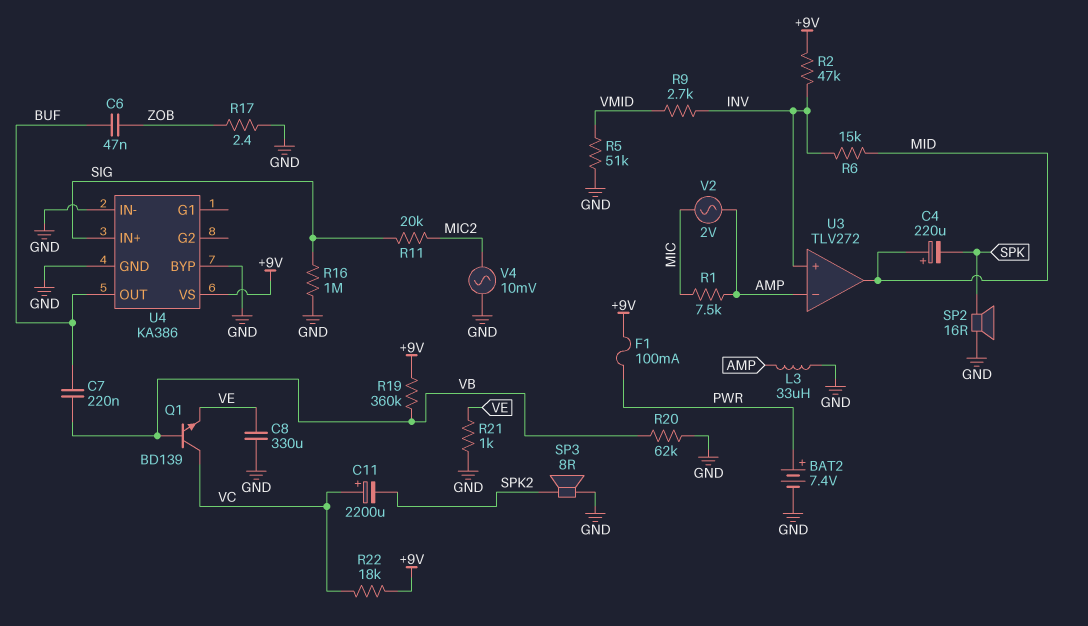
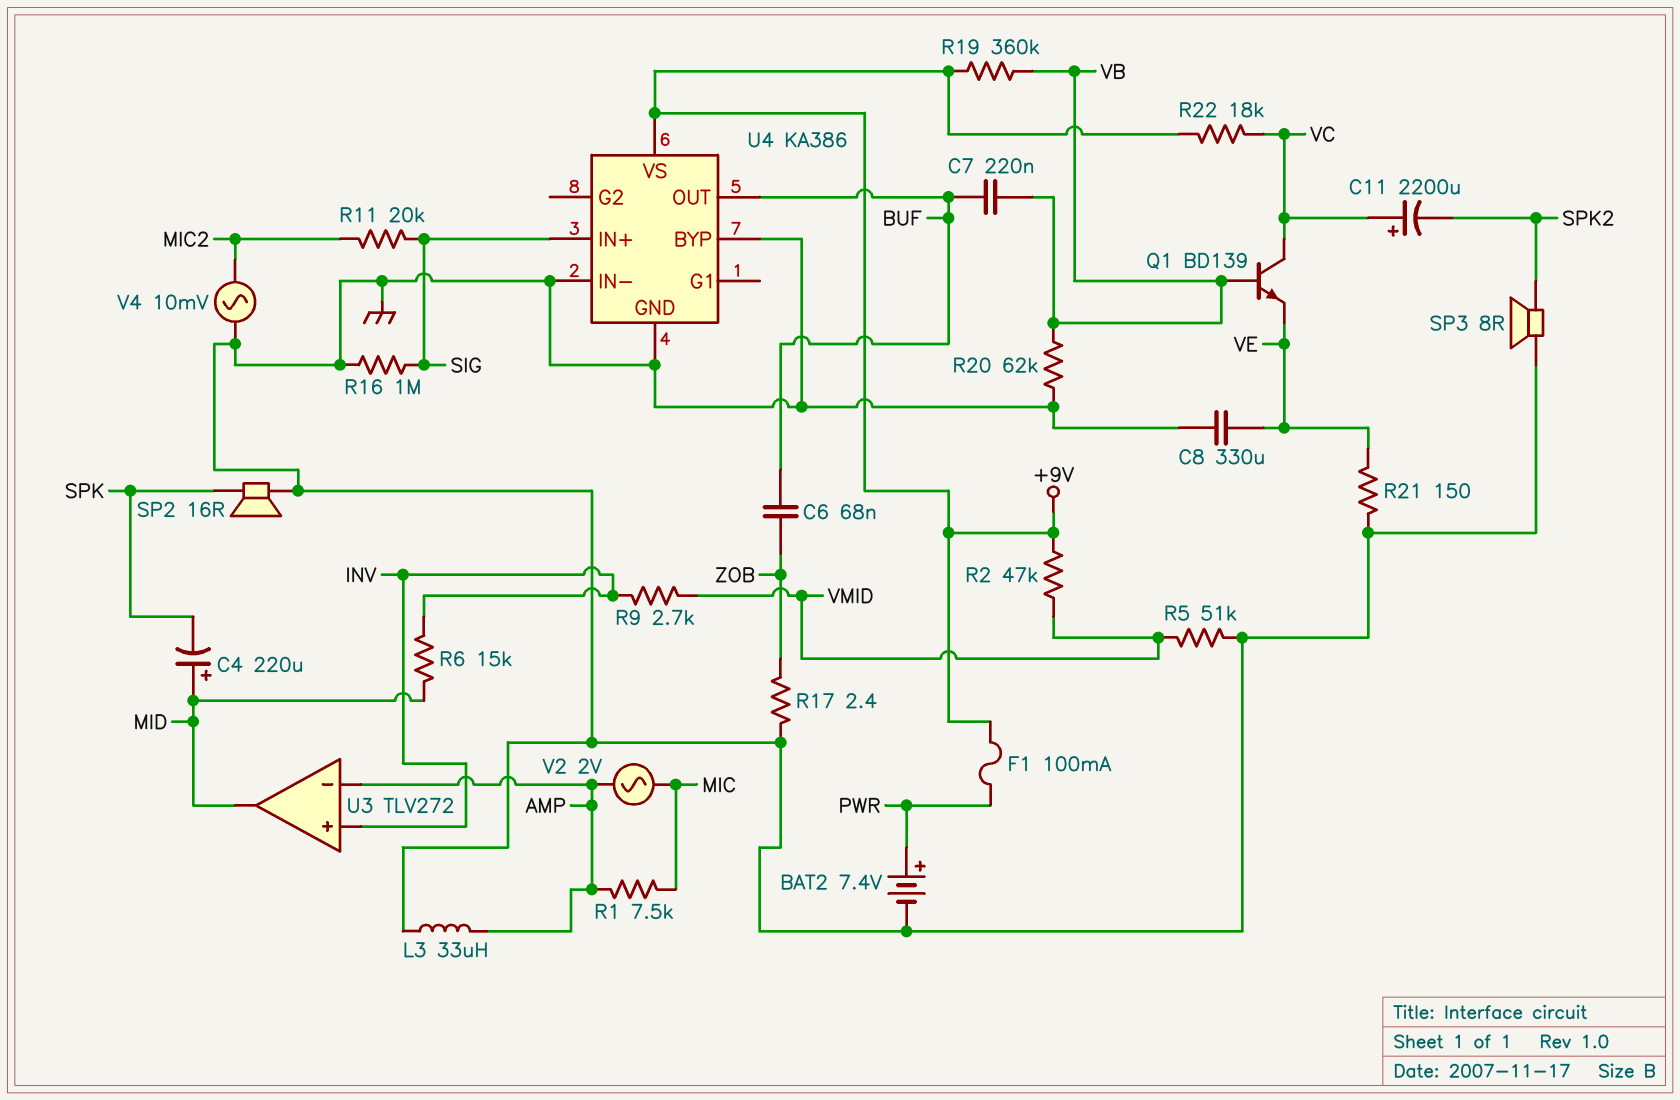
C6: 47nF (BUF, ZOB) -> 68nF (BUF, ZOB)
R2: 47k (+9V, INV) -> 47k (+9V, VMID)
R21: 1k (GND, VE) -> 150 (GND, VE)

